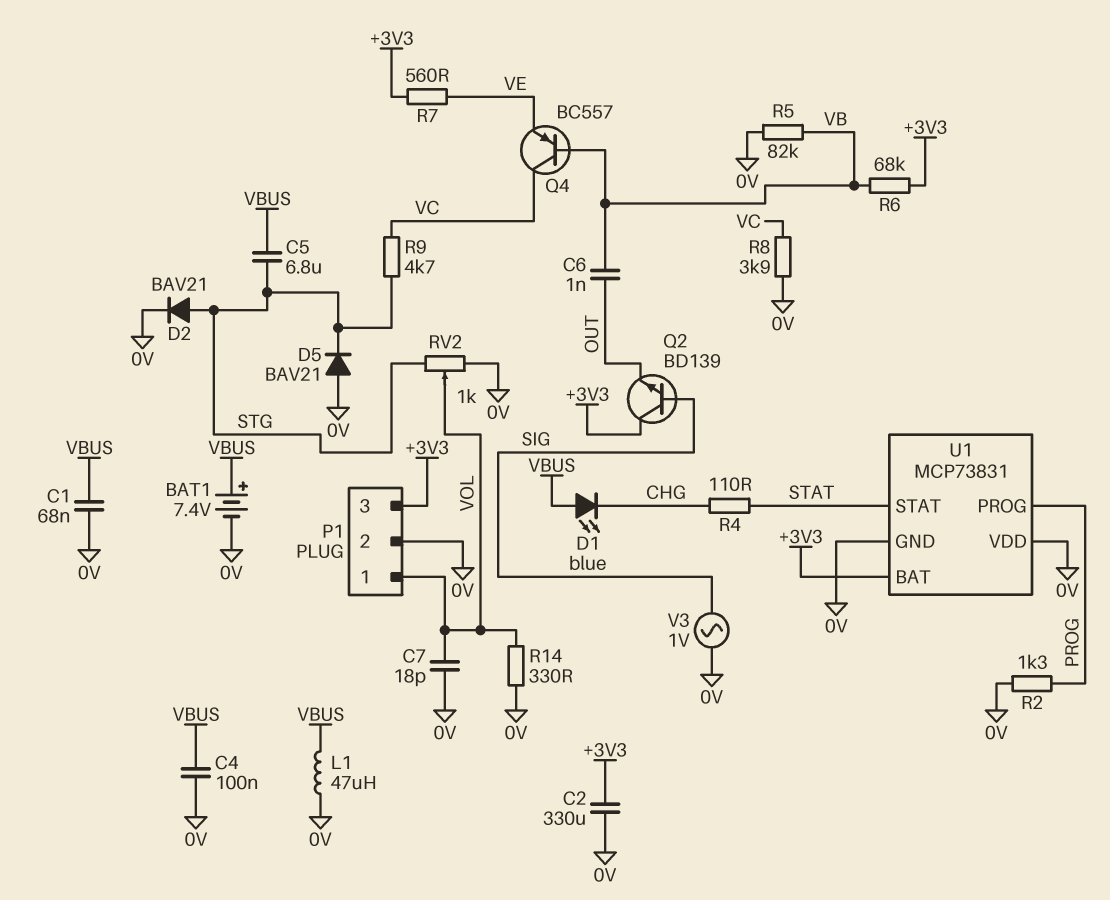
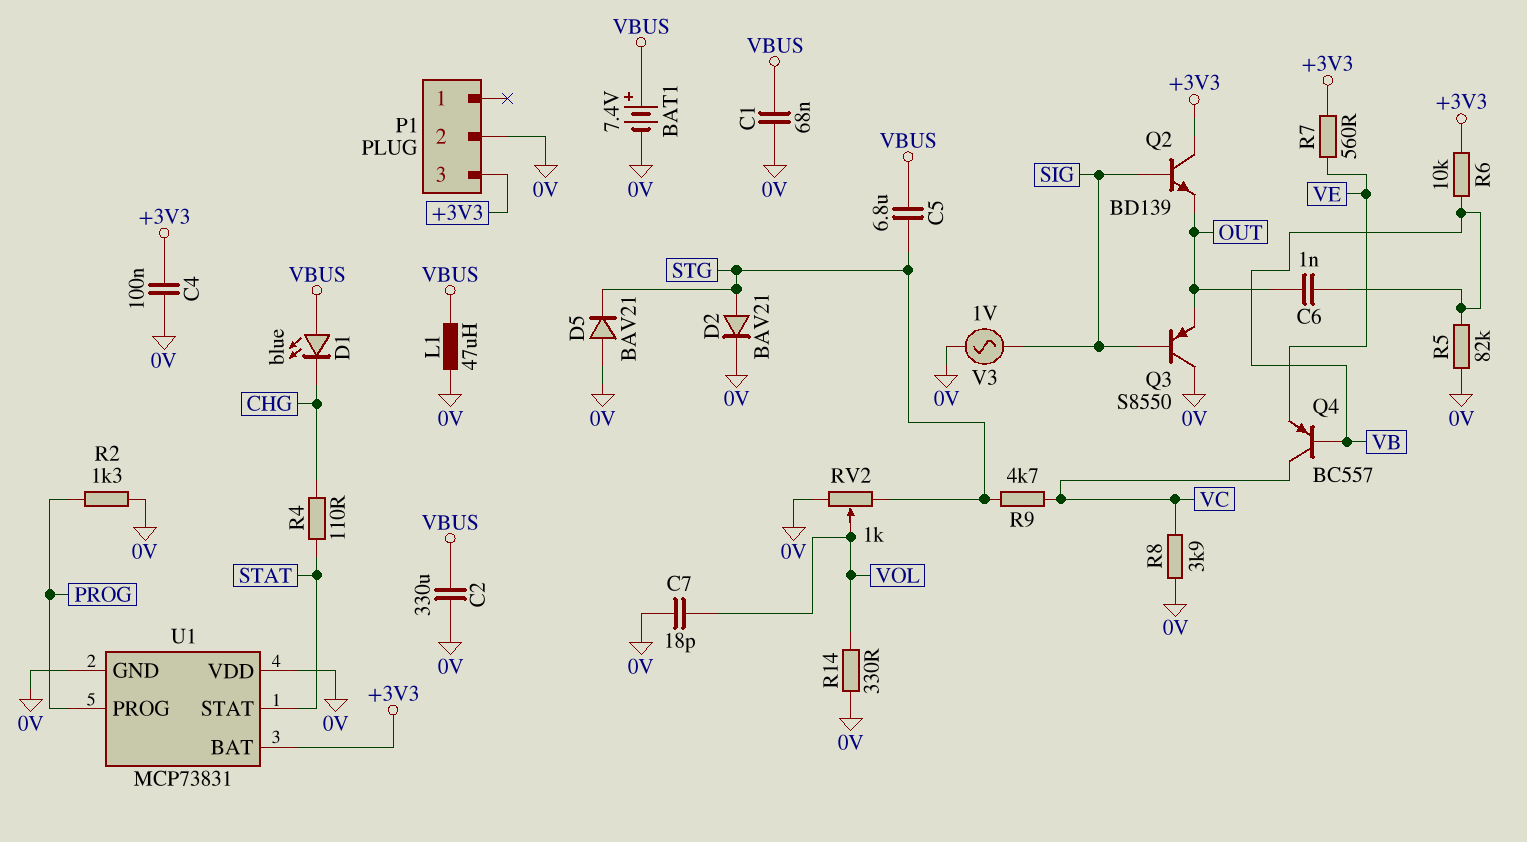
C2: 330uF (+3V3, 0V) -> 330uF (0V, VBUS)
C4: 100nF (0V, VBUS) -> 100nF (+3V3, 0V)
P1 pin 1: VOL -> none
Q3: none -> PNP S8550 (B SIG, C 0V, E OUT)
R6: 68k (+3V3, VB) -> 10k (+3V3, VB)

